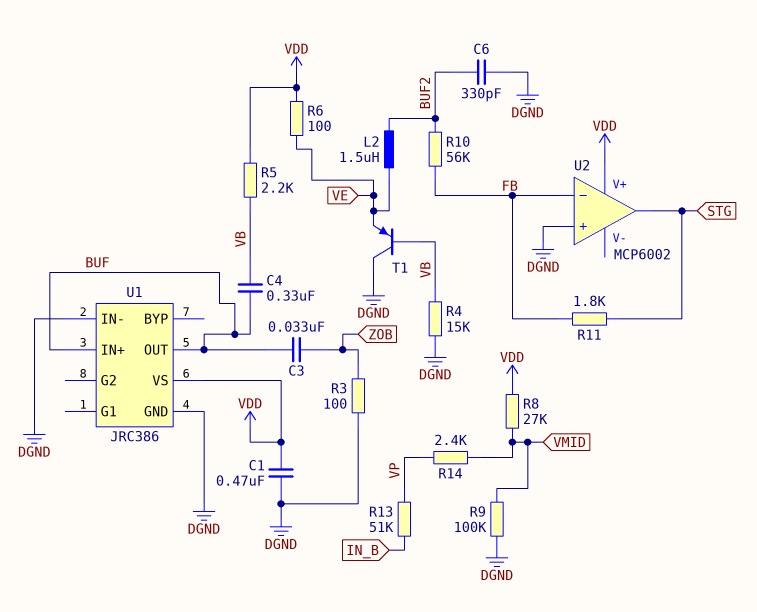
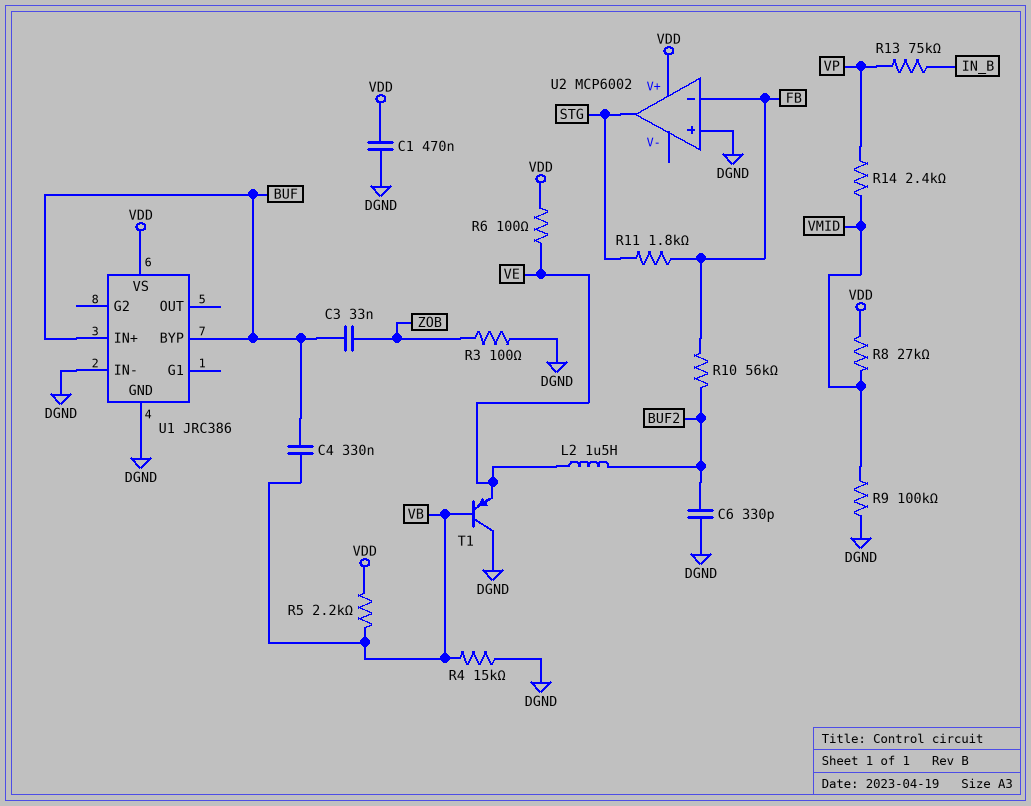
R13: 51k (IN_B, VP) -> 75k (IN_B, VP)
U1 pin BYP: none -> BUF
U1 pin OUT: BUF -> none

